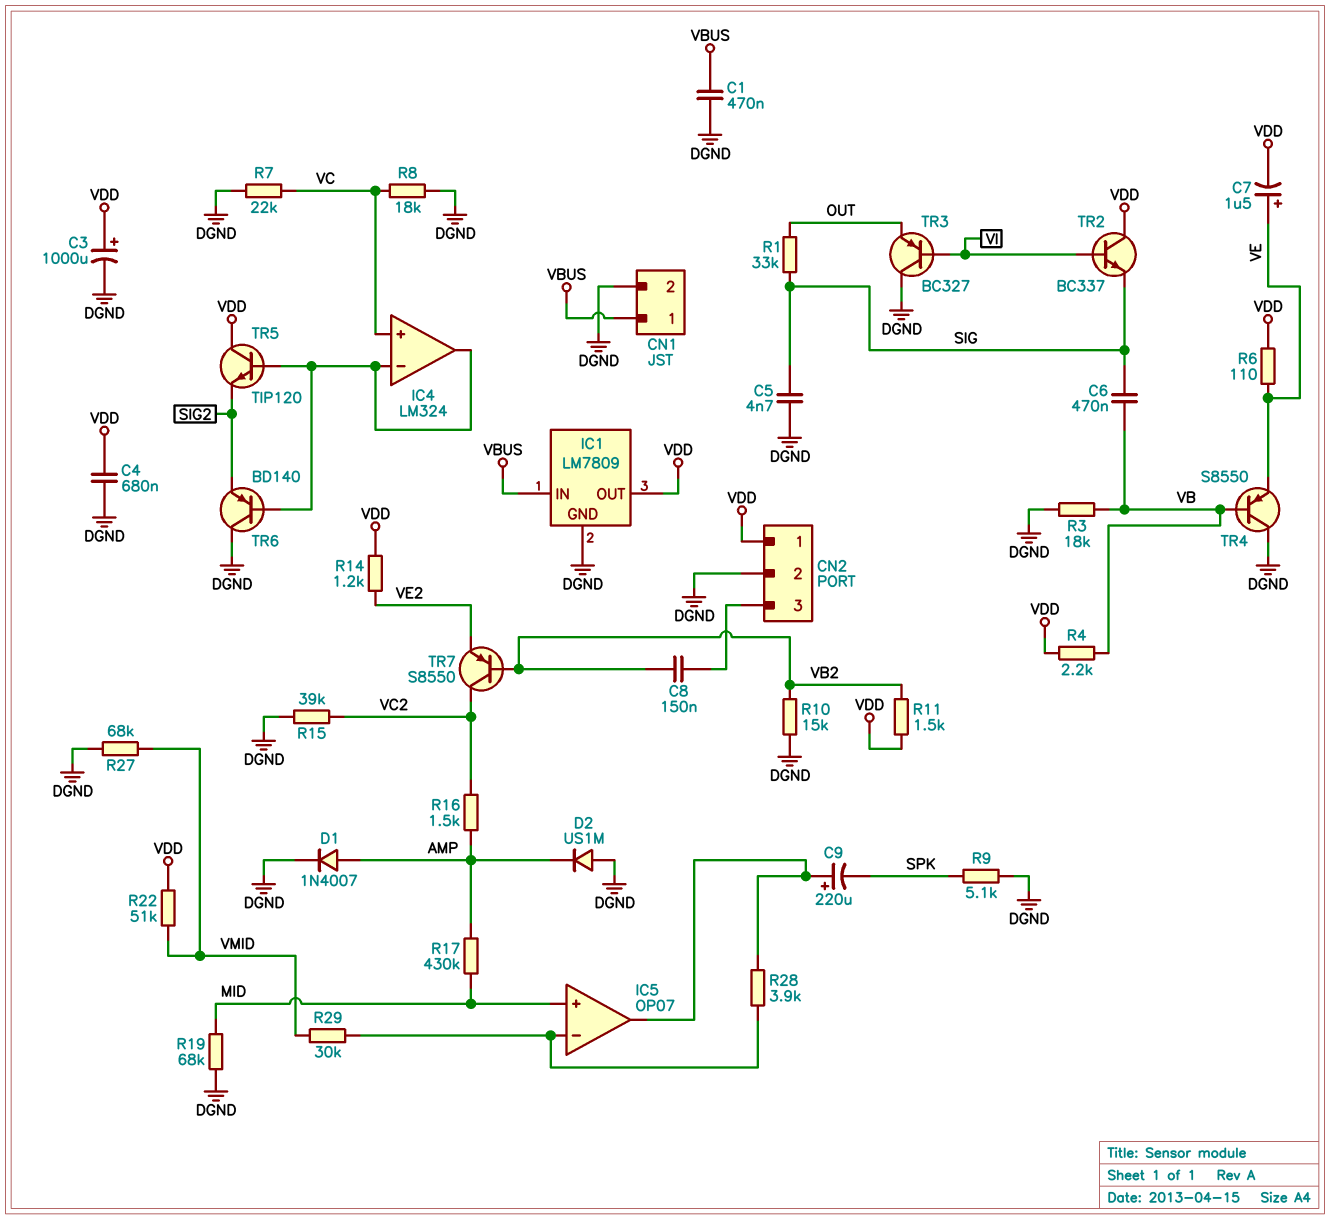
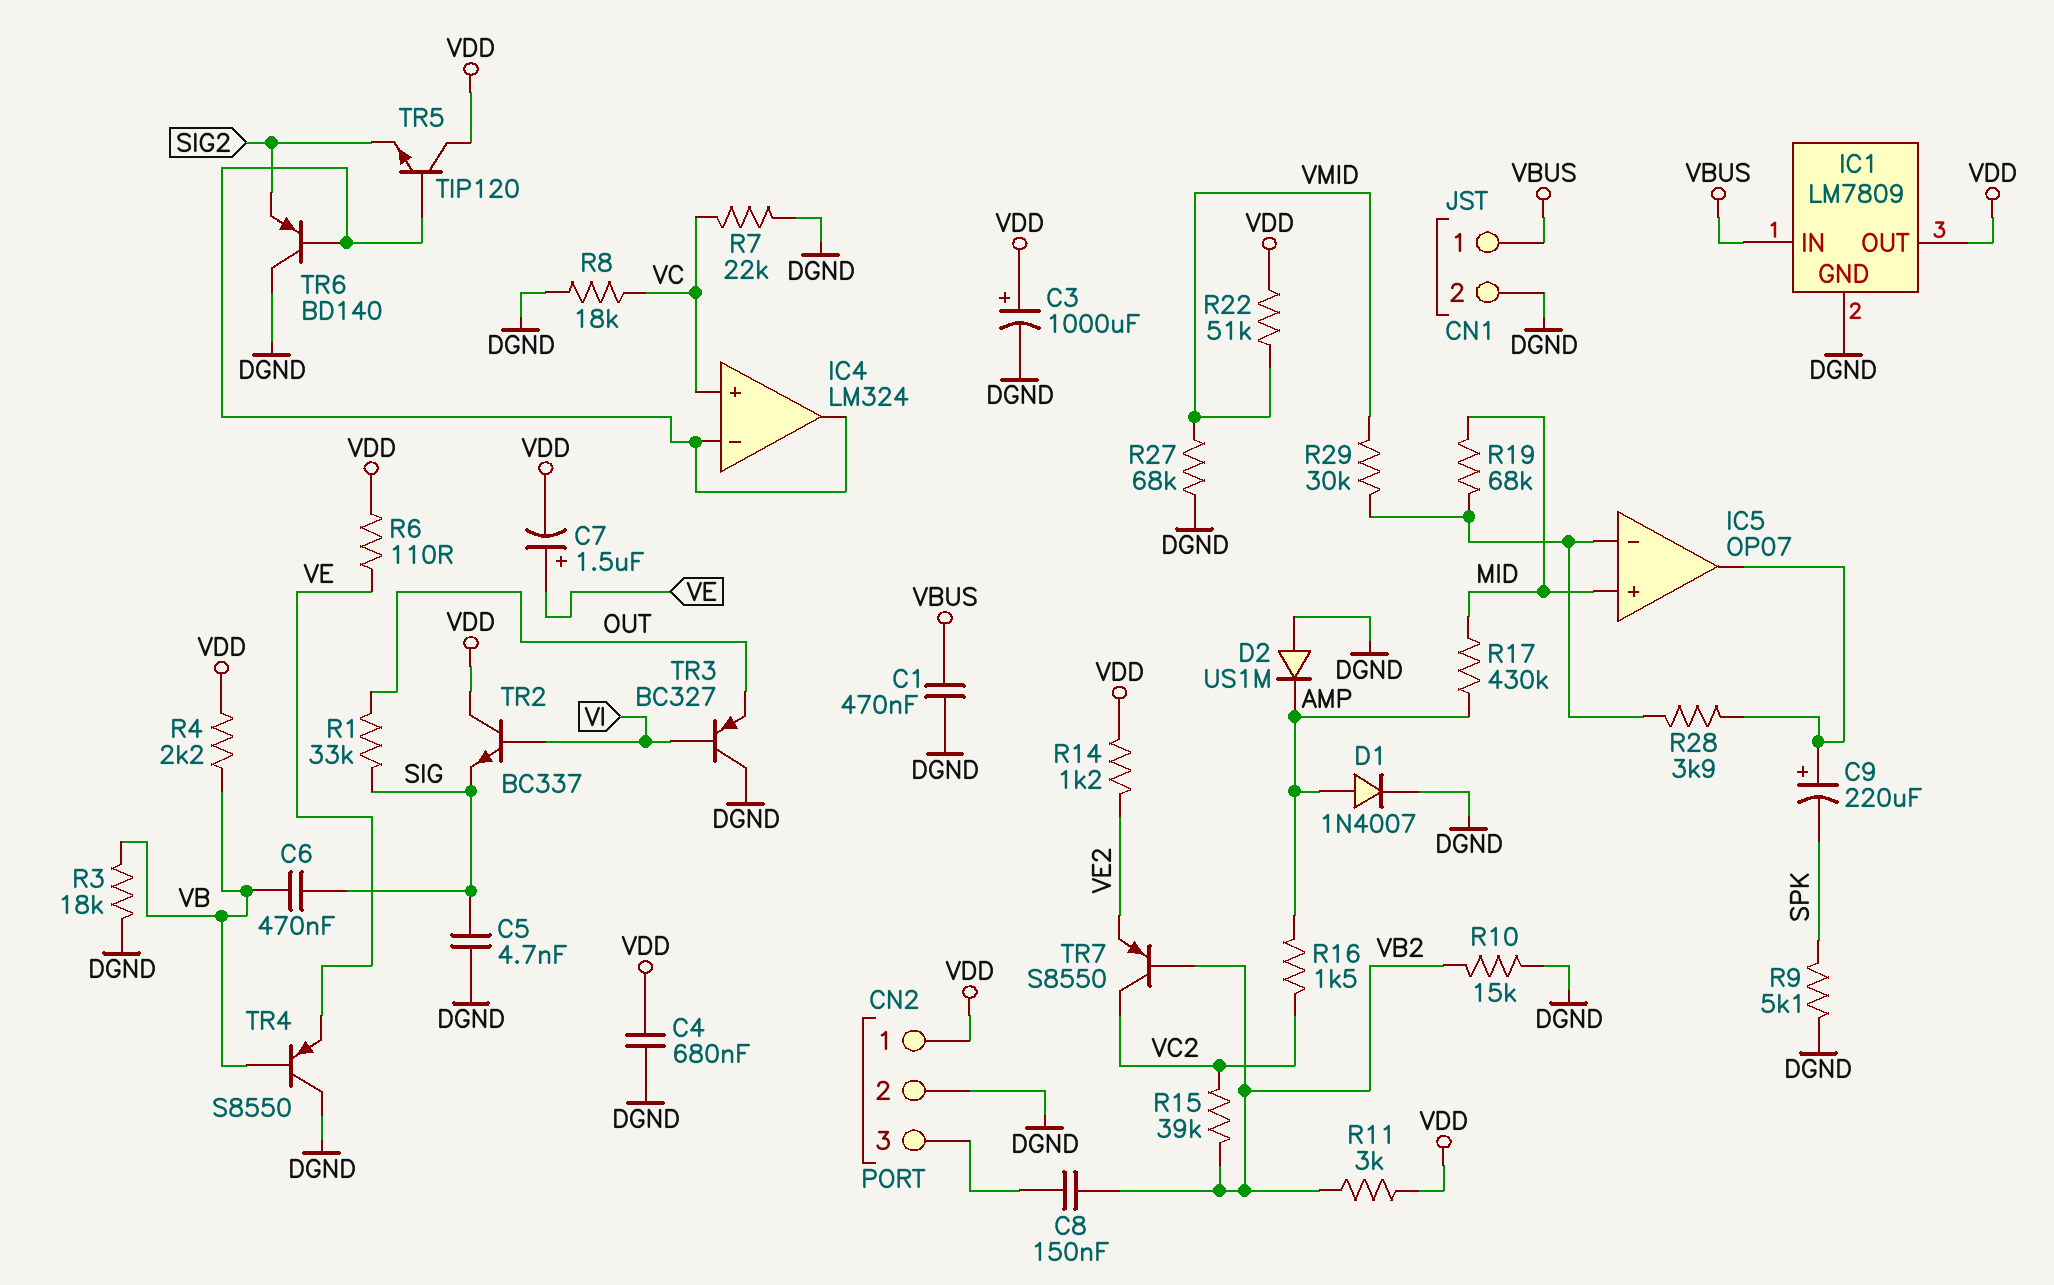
R11: 1.5k (VB2, VDD) -> 3k (VB2, VDD)
R15: 39k (DGND, VC2) -> 39k (VB2, VC2)
R19: 68k (DGND, MID) -> 68k (IC5/in-, MID)

